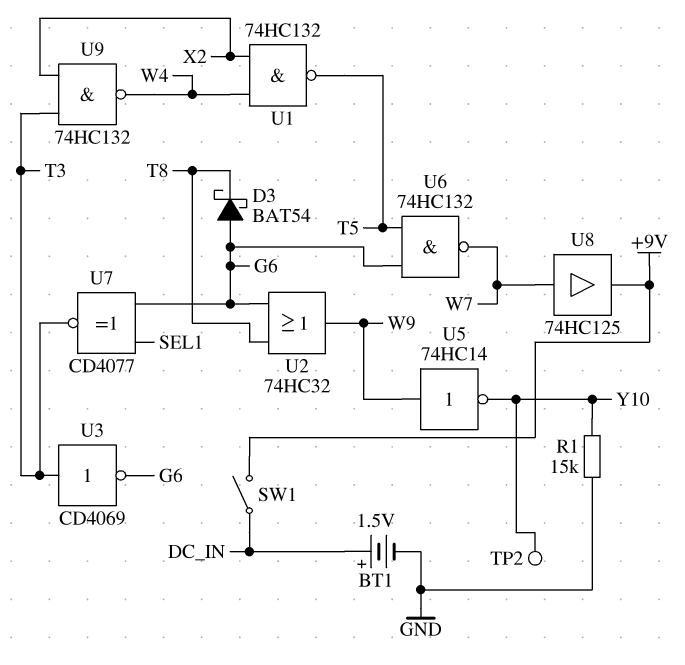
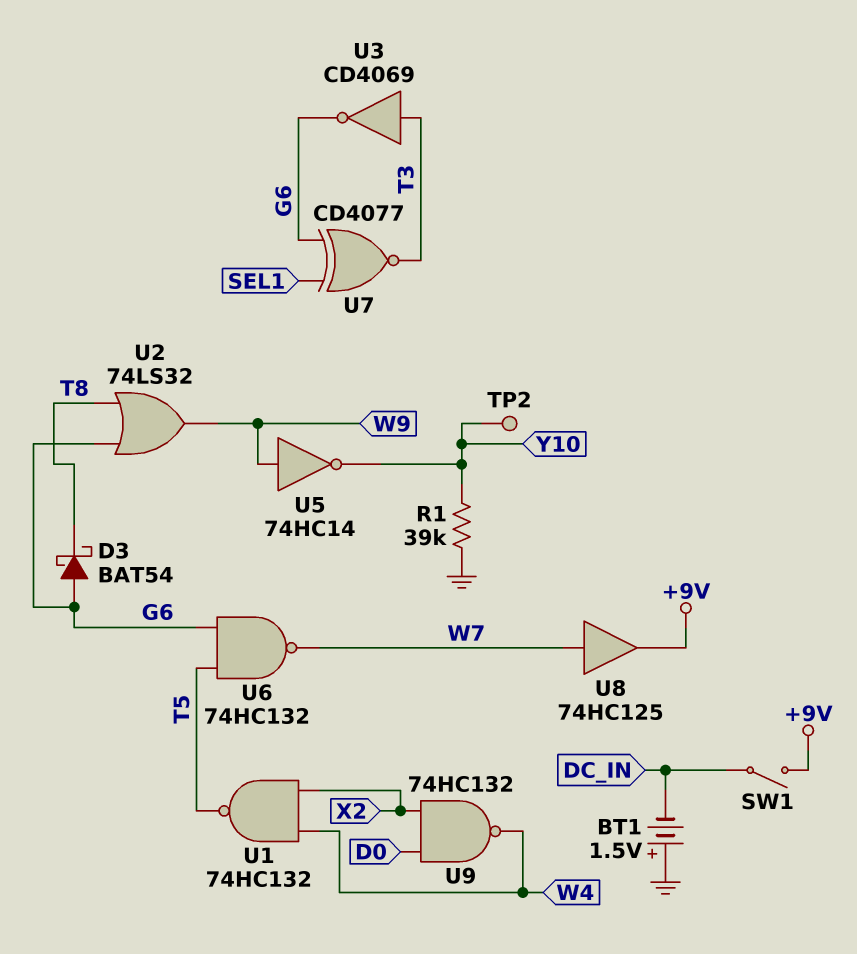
BT1: 1.5V (plus DC_IN, minus GND) -> 1.5V (plus GND, minus DC_IN)
R1: 15k (GND, Y10) -> 39k (GND, Y10)
U2: OR 74HC32 (in G6, in T8, out W9) -> OR 74LS32 (in G6, in T8, out W9)
U9: NAND 74HC132 (in T3, in X2, out W4) -> NAND 74HC132 (in D0, in X2, out W4)

